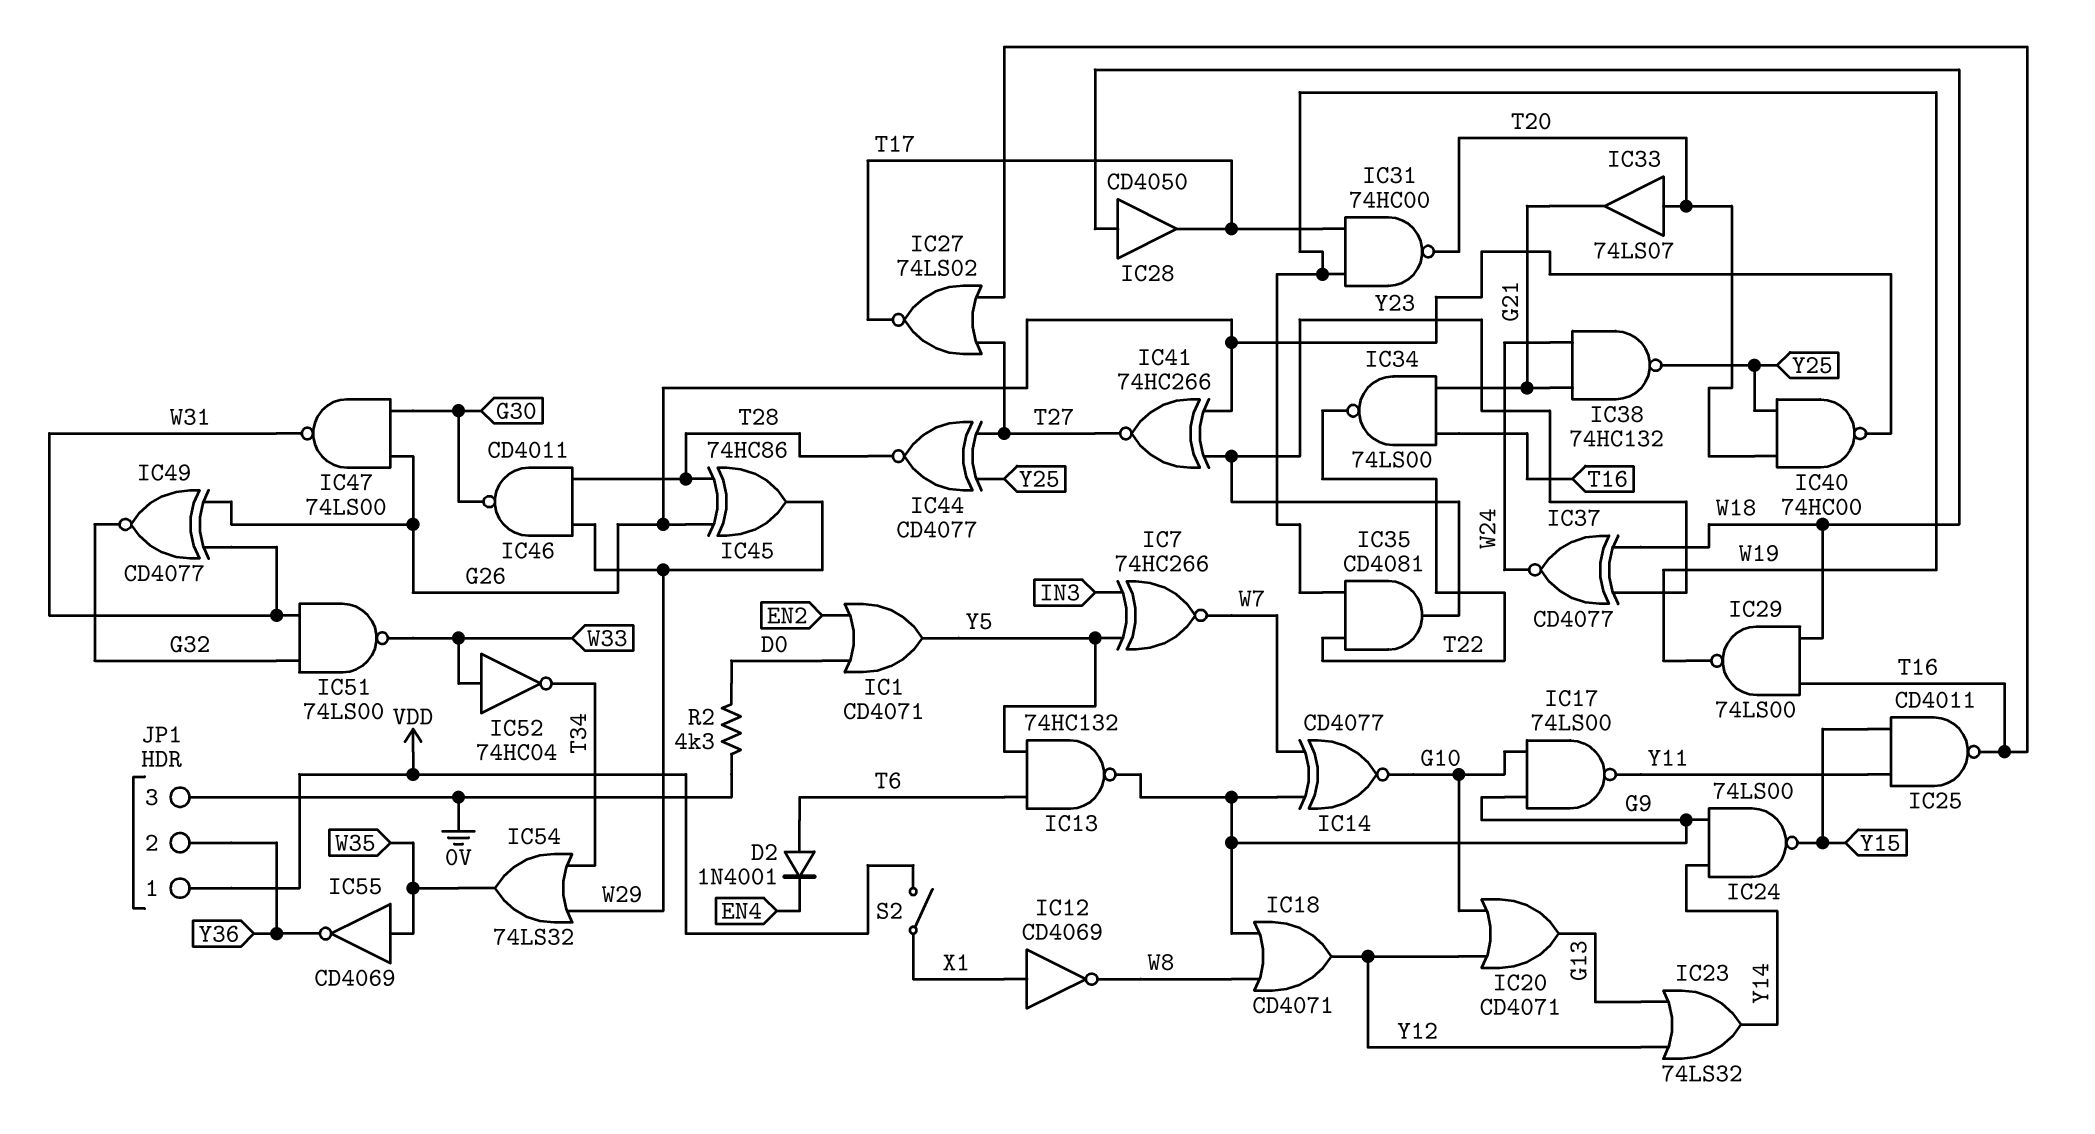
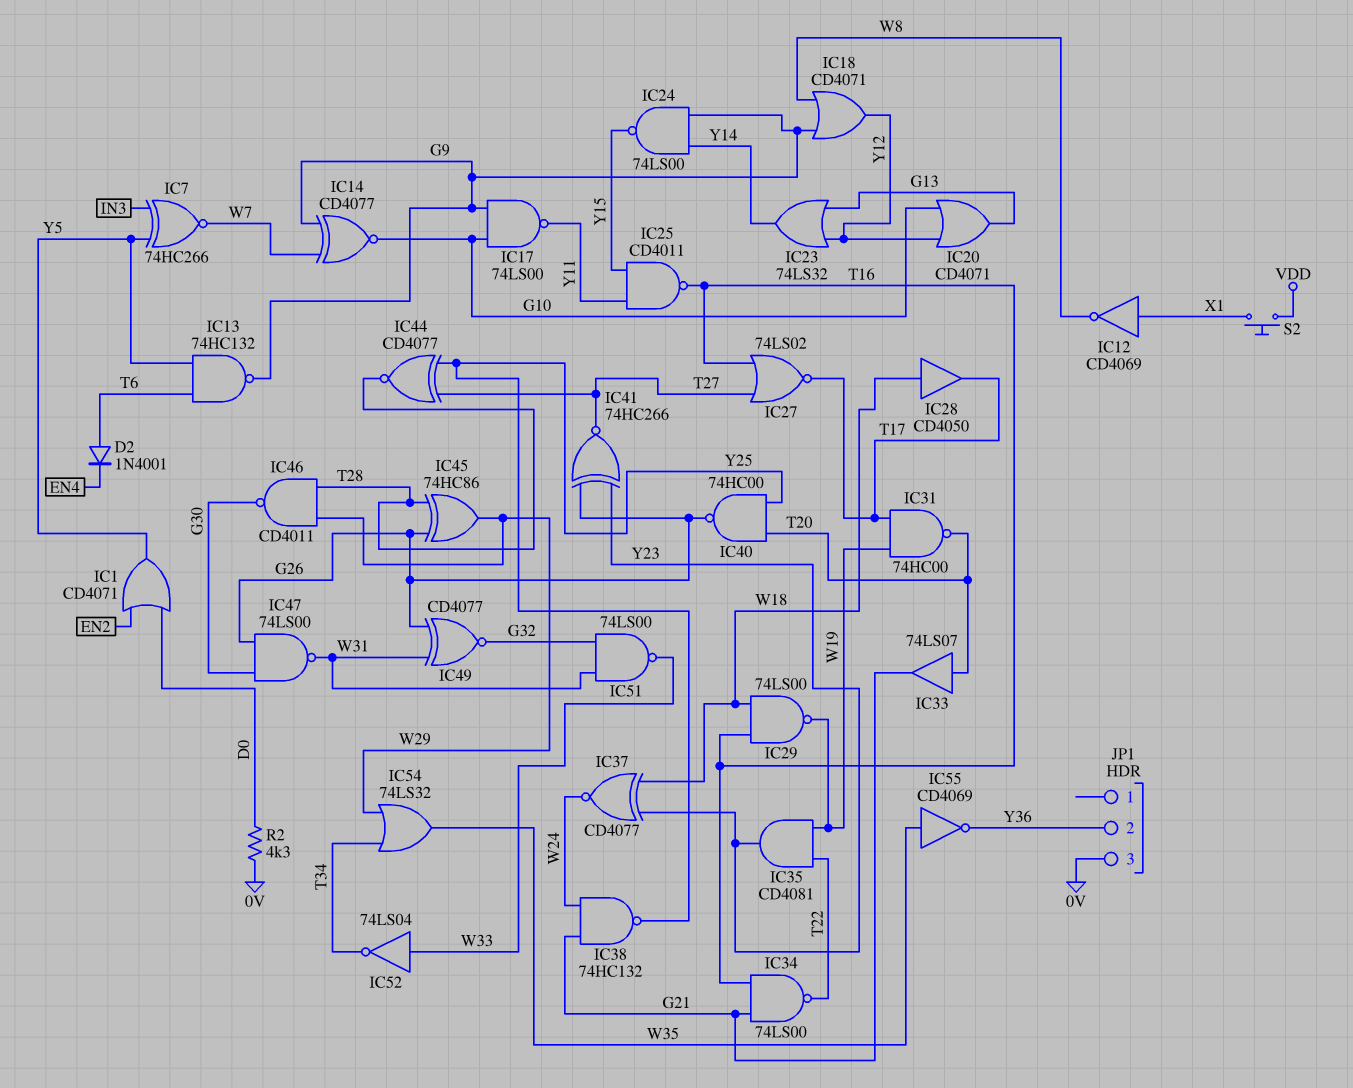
IC52: NOT 74HC04 (in W33, out T34) -> NOT 74LS04 (in W33, out T34)
JP1 pin 1: VDD -> none
S2: switch (VDD, X1) -> button (VDD, X1)

